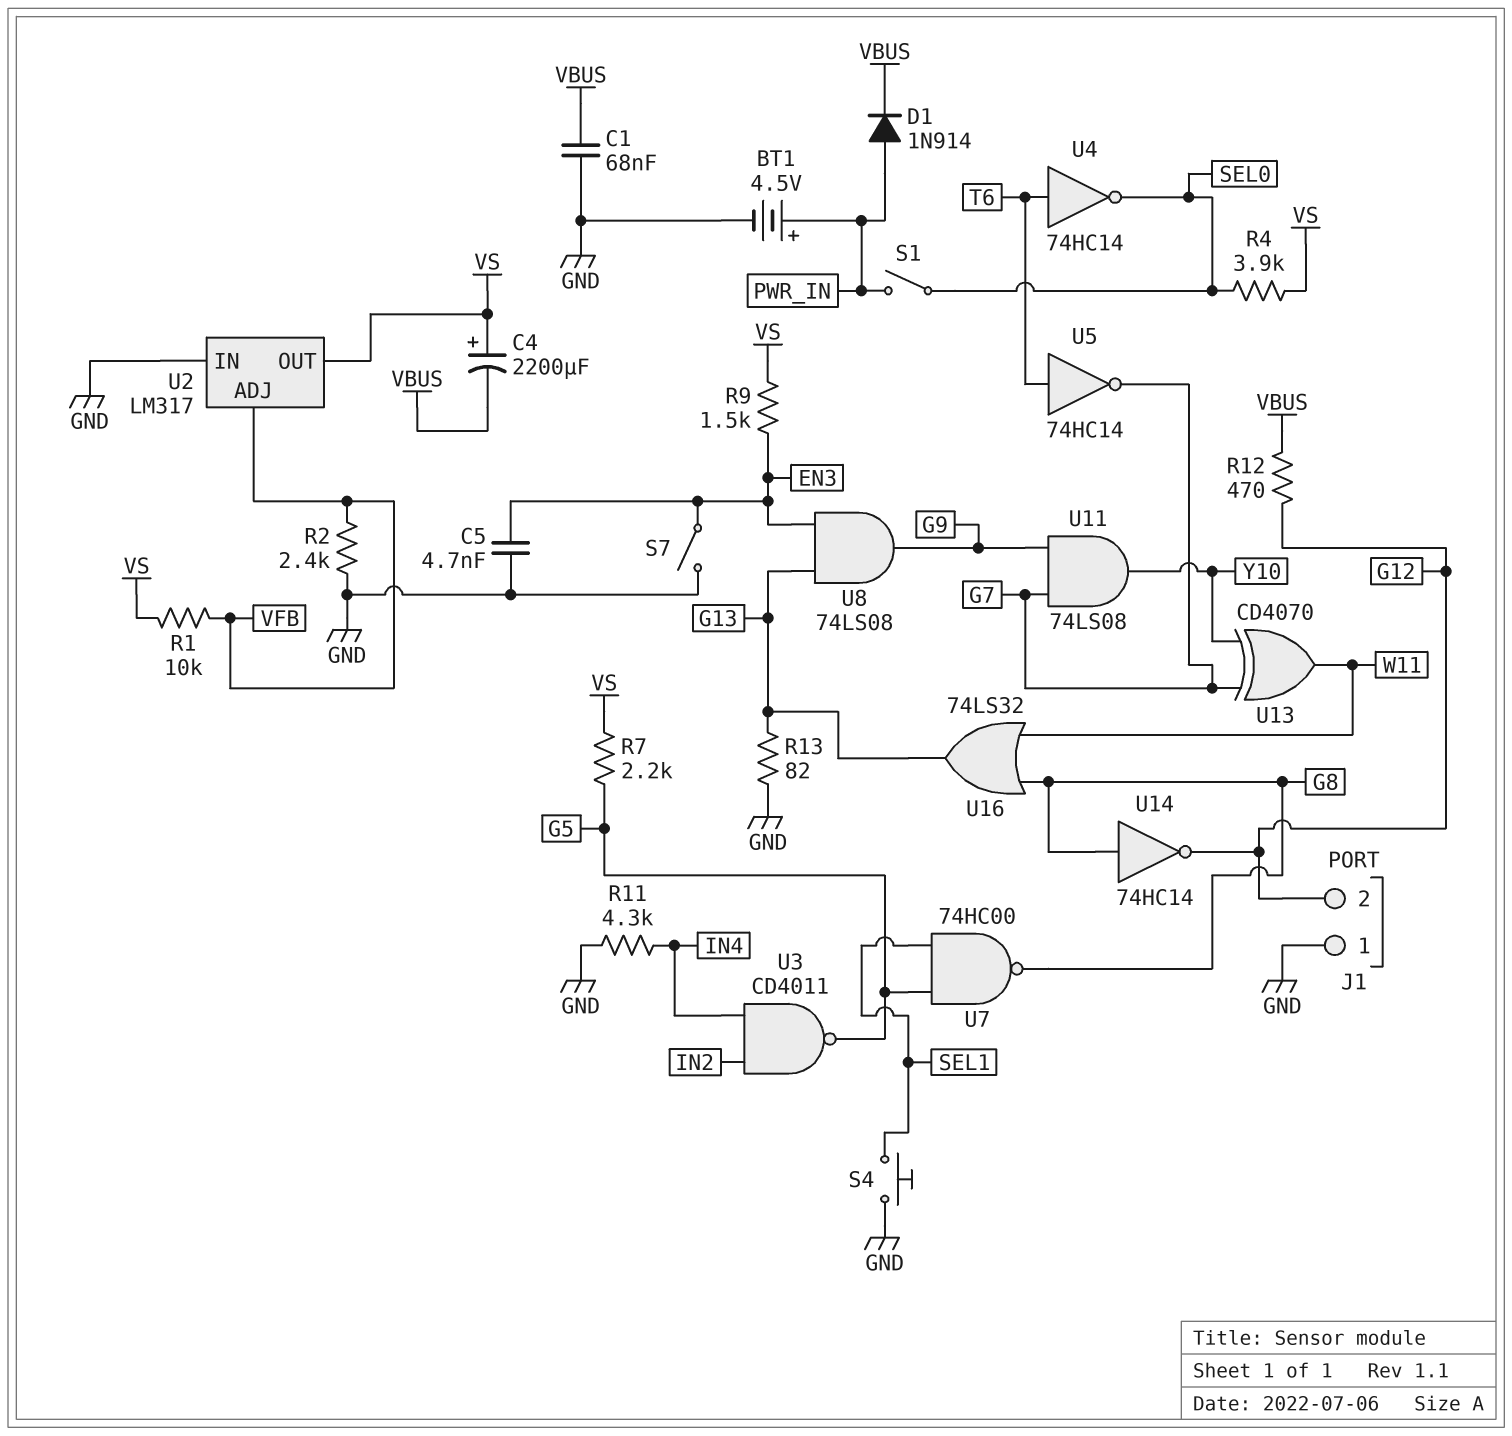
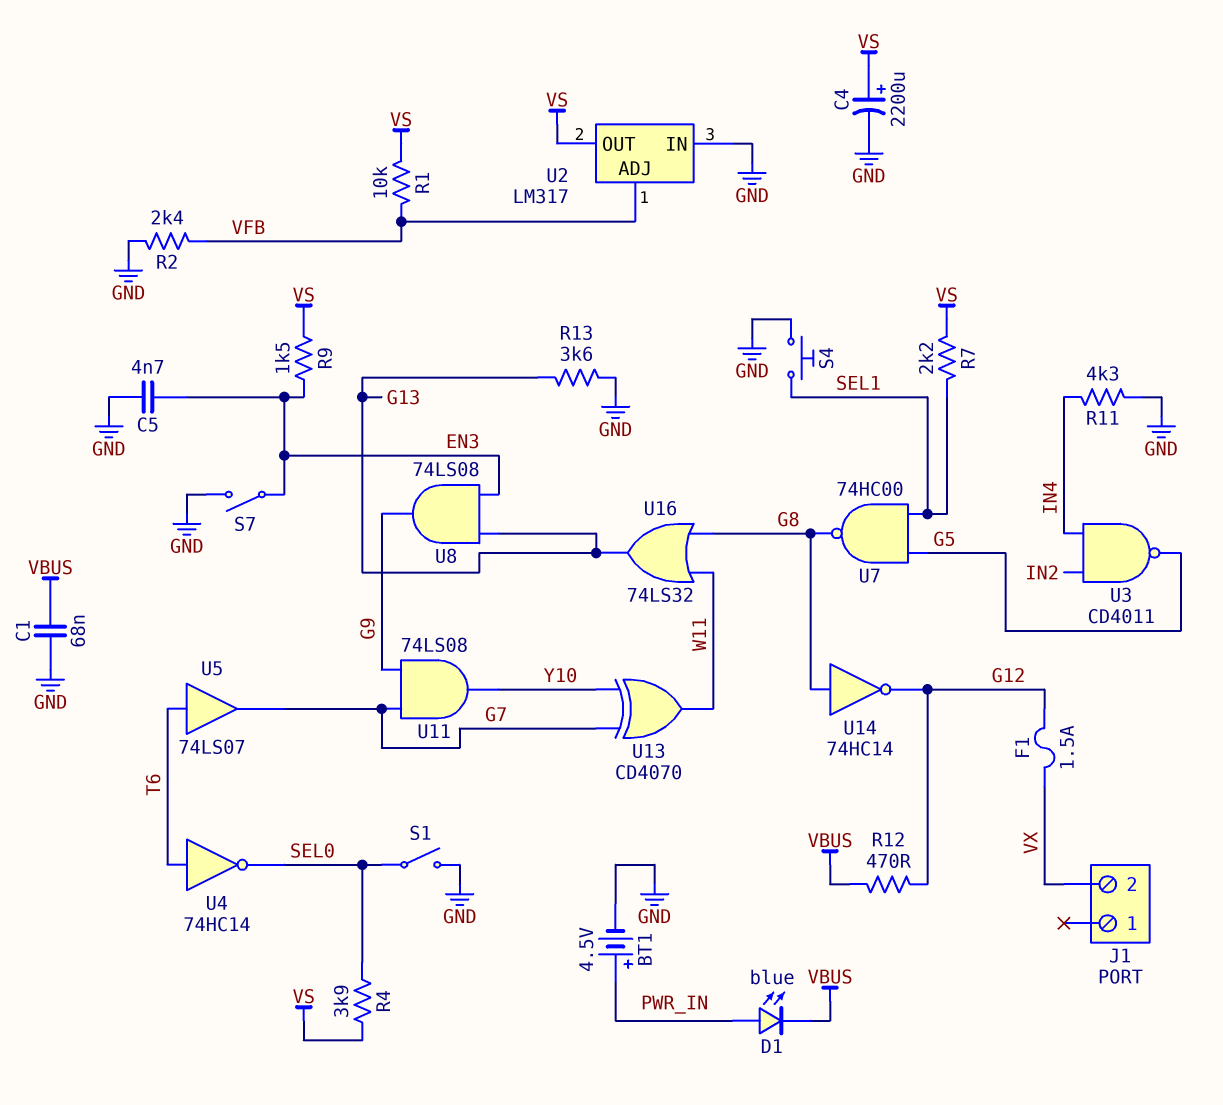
C4: 2200uF (plus VS, minus VBUS) -> 2200uF (plus VS, minus GND)
D1: diode 1N914 (A PWR_IN, K VBUS) -> LED blue (A PWR_IN, K VBUS)
F1: none -> 1.5A (G12, VX)
J1 pin 1: GND -> none
J1 pin 2: G12 -> VX
R7: 2.2k (G5, VS) -> 2.2k (SEL1, VS)
R13: 82 (G13, GND) -> 3.6k (G13, GND)
S1: switch (PWR_IN, SEL0) -> switch (GND, SEL0)
U5: NOT 74HC14 (in T6, out G7) -> buffer 74LS07 (in T6, out G7)

